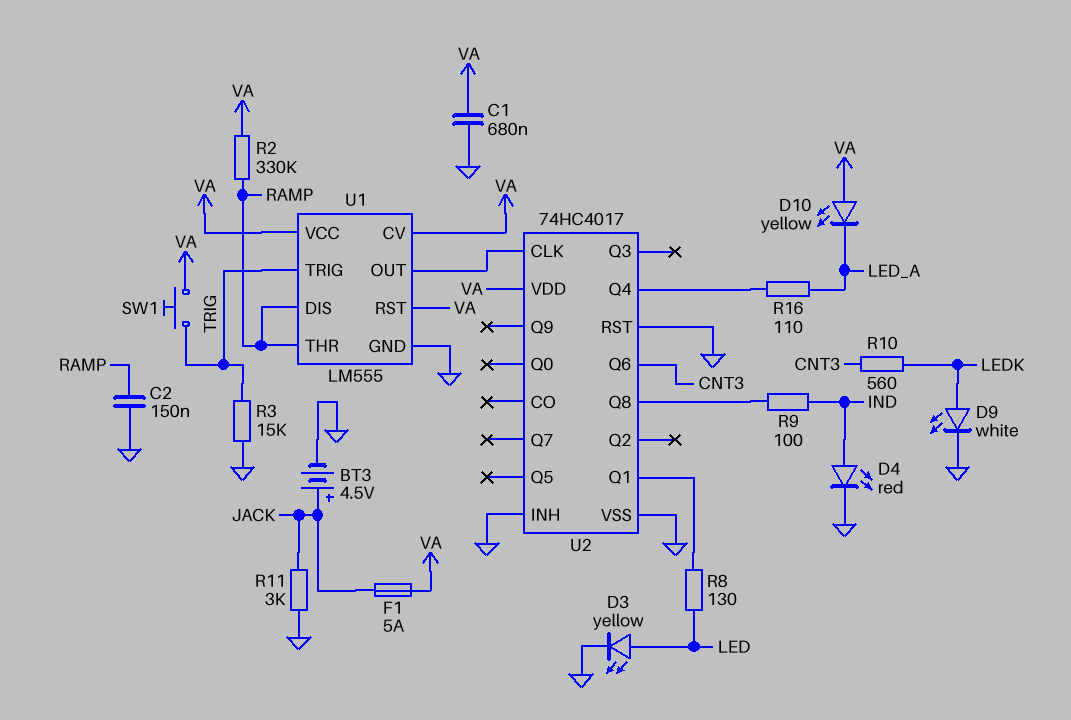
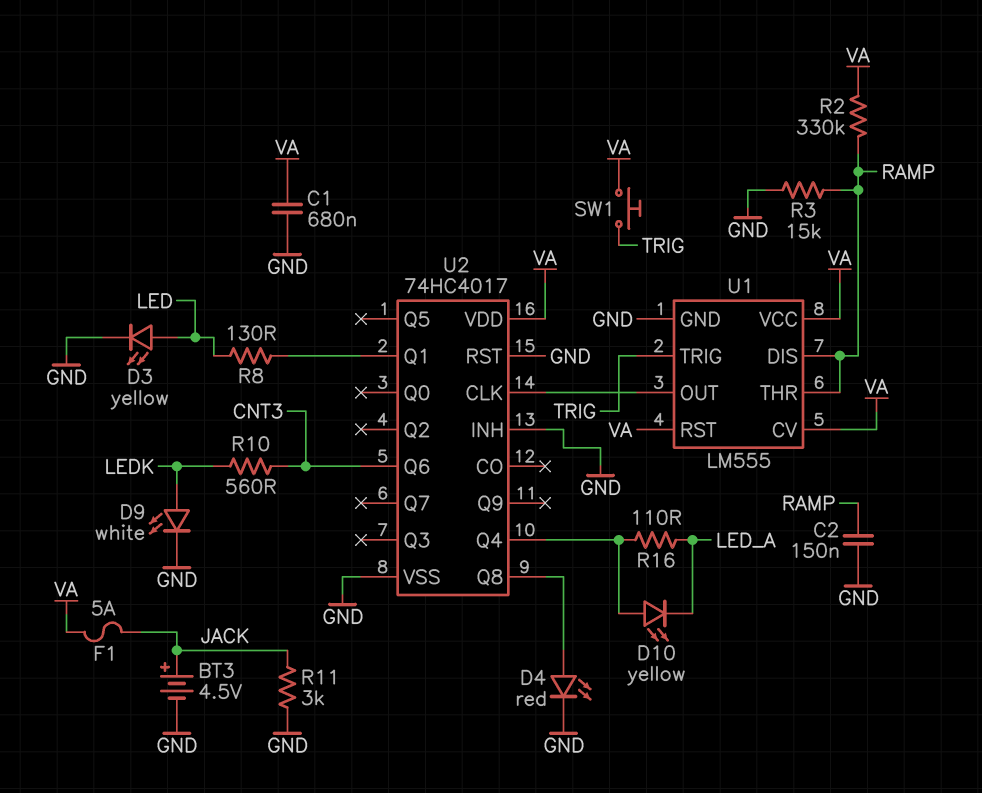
D4: LED red (A IND, K GND) -> LED red (A U2/Q8, K GND)
D10: LED yellow (A VA, K LED_A) -> LED yellow (A U2/Q4, K LED_A)
R3: 15k (GND, TRIG) -> 15k (GND, RAMP)
R9: 100 (IND, U2/Q8) -> none

